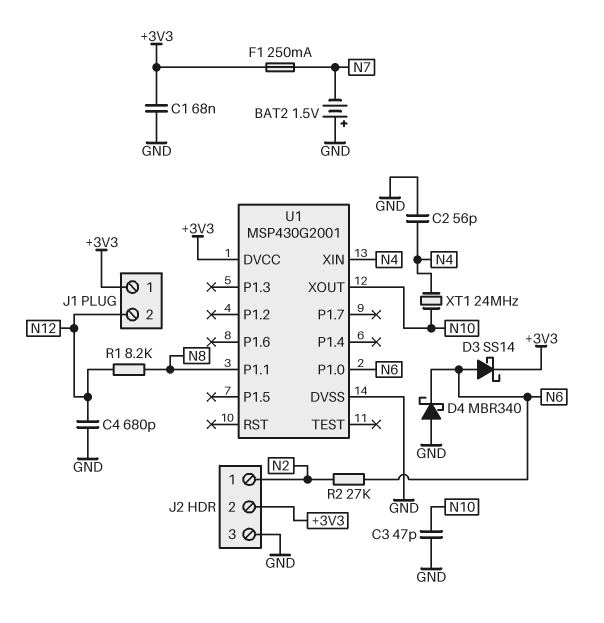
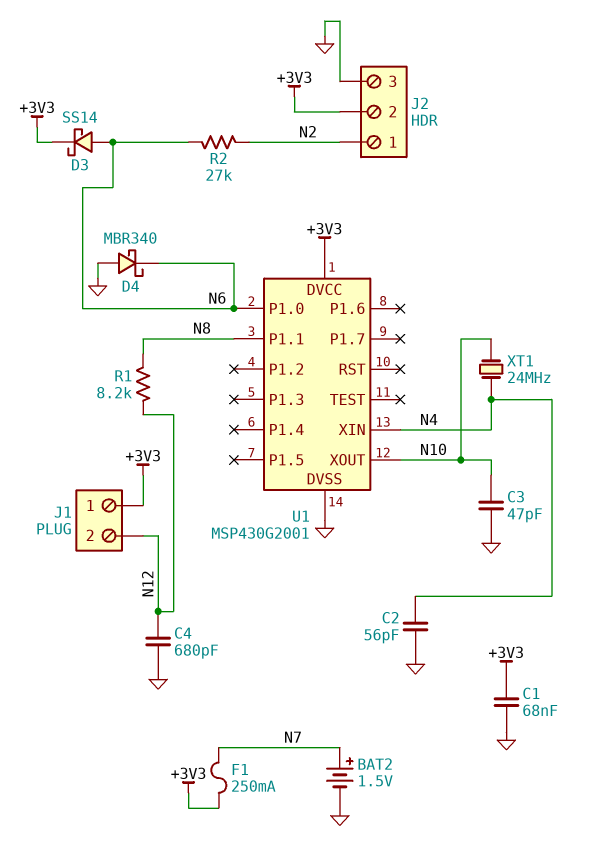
BAT2: 1.5V (plus GND, minus N7) -> 1.5V (plus N7, minus GND)

